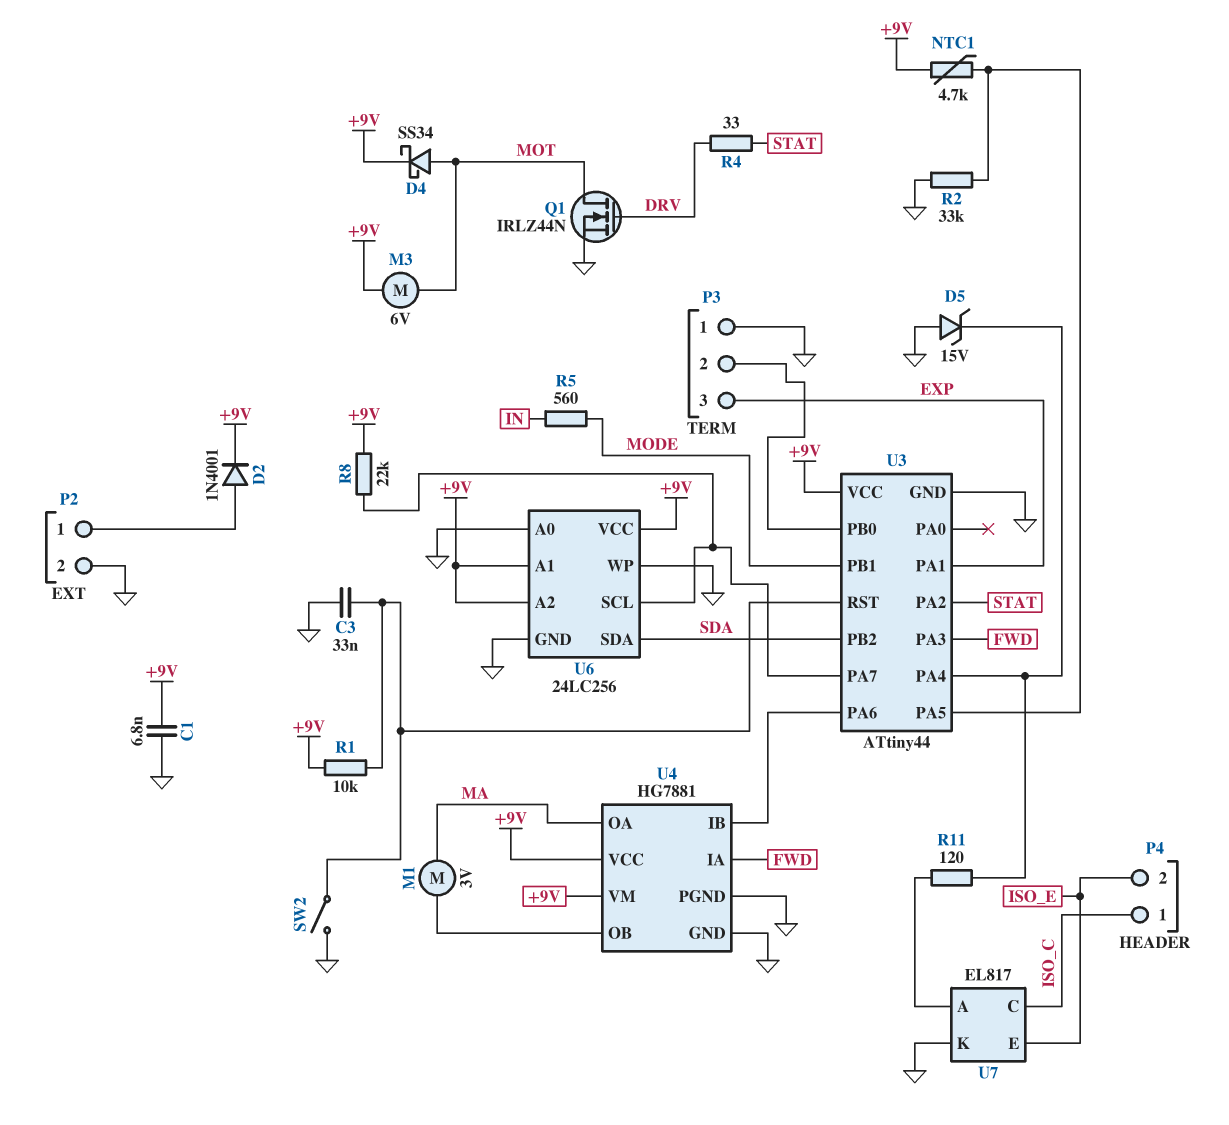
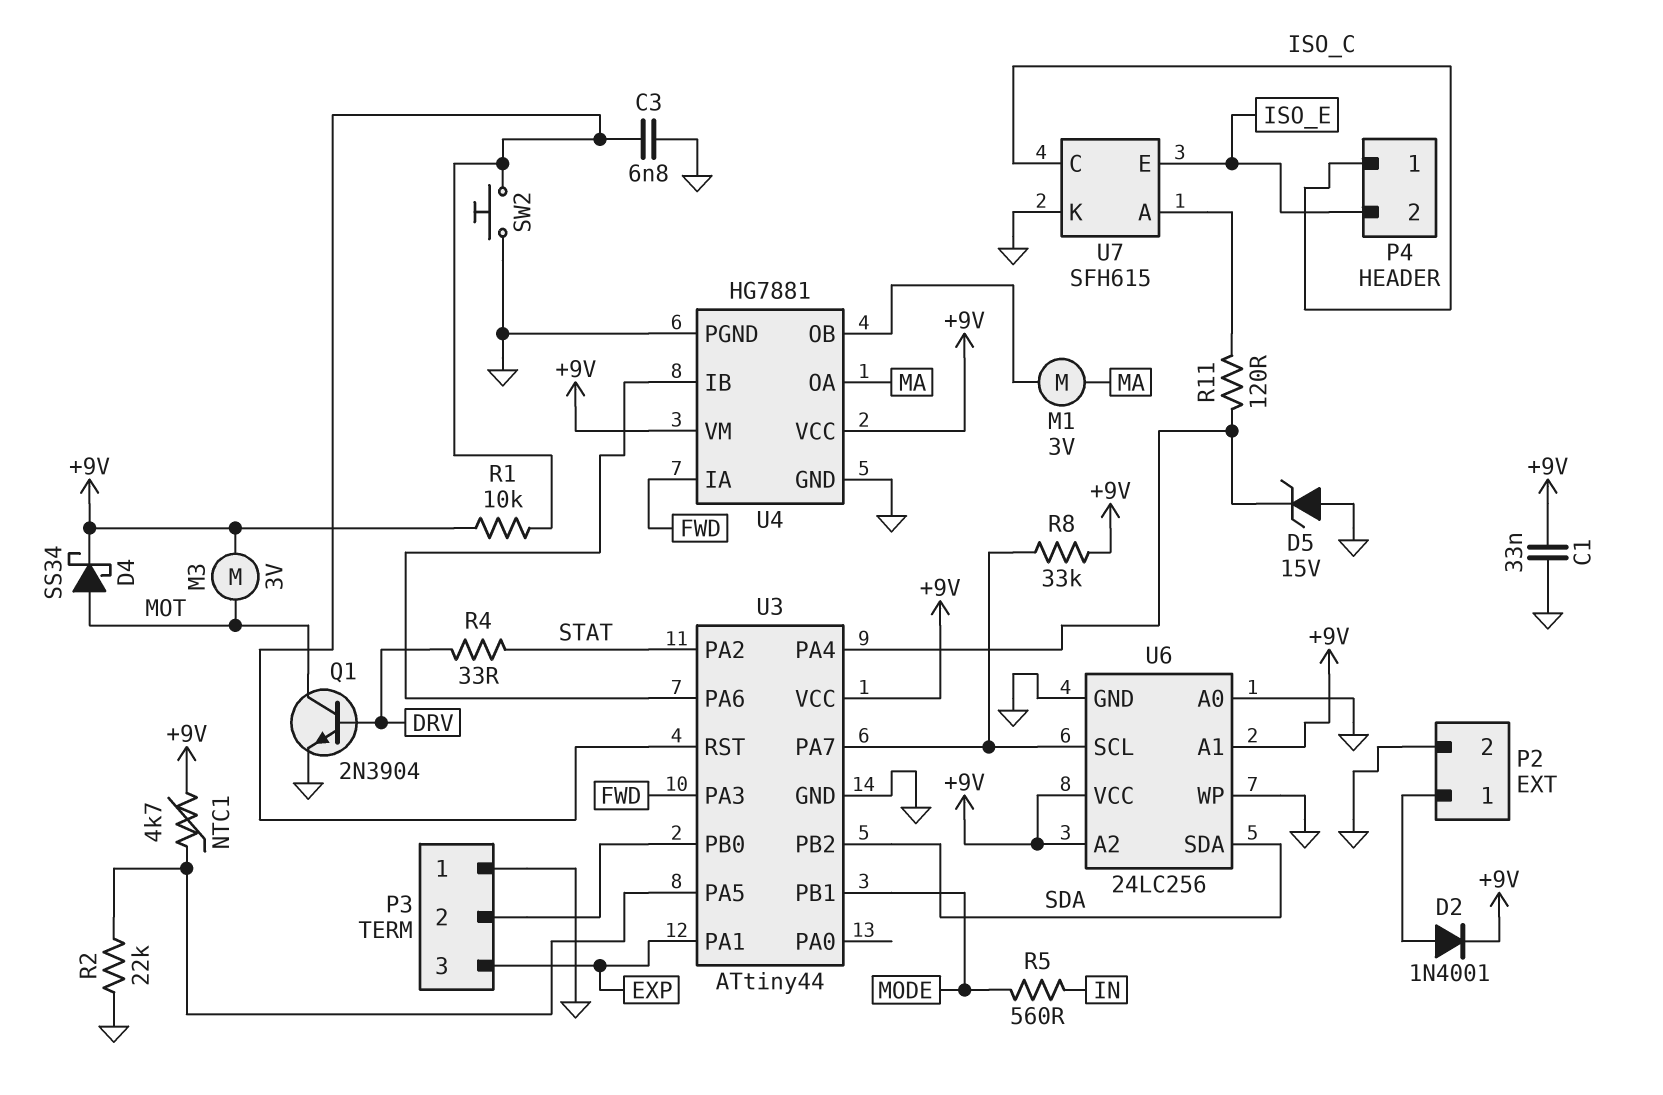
C1: 6.8nF (+9V, GND) -> 33nF (+9V, GND)
C3: 33nF (GND, U3/RST) -> 6.8nF (GND, U3/RST)
M3: motor 6V (+9V, MOT) -> motor 3V (+9V, MOT)
Q1: NMOS IRLZ44N (G DRV, D MOT, S GND) -> NPN 2N3904 (B DRV, C MOT, E GND)
R2: 33k (GND, U3/PA5) -> 22k (GND, U3/PA5)
R8: 22k (+9V, U3/PA7) -> 33k (+9V, U3/PA7)
SW2: switch (GND, U3/RST) -> button (GND, U3/RST)
U7: EL817 -> SFH615

